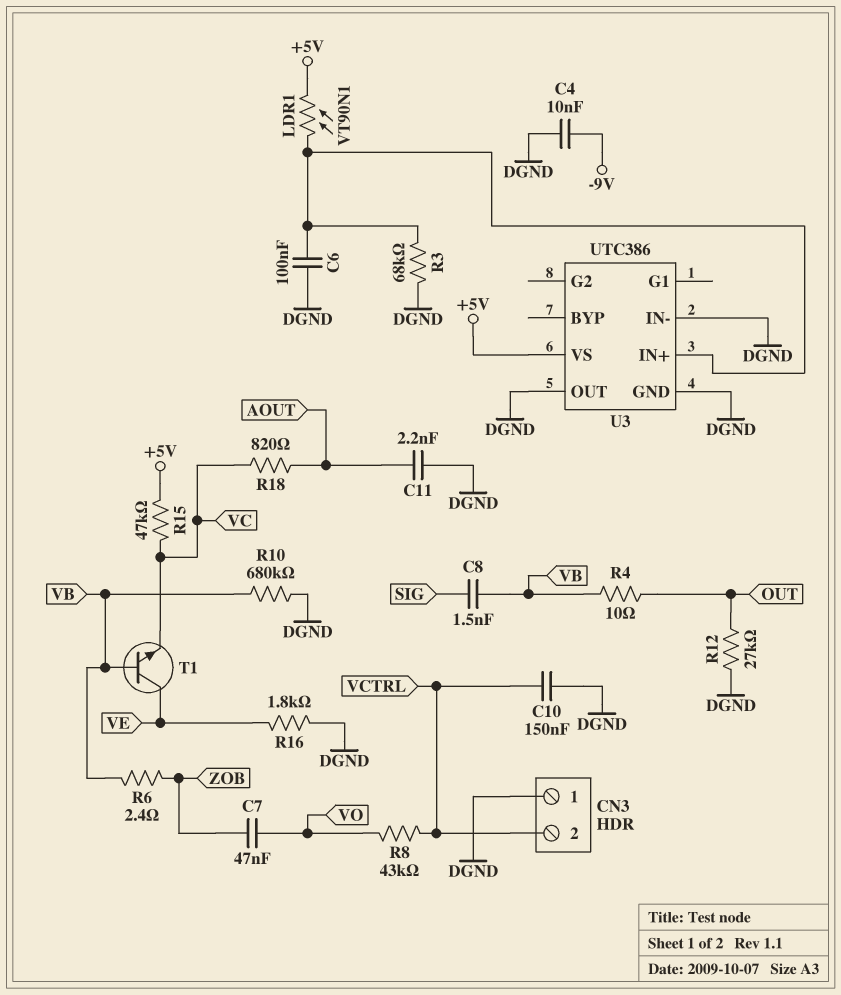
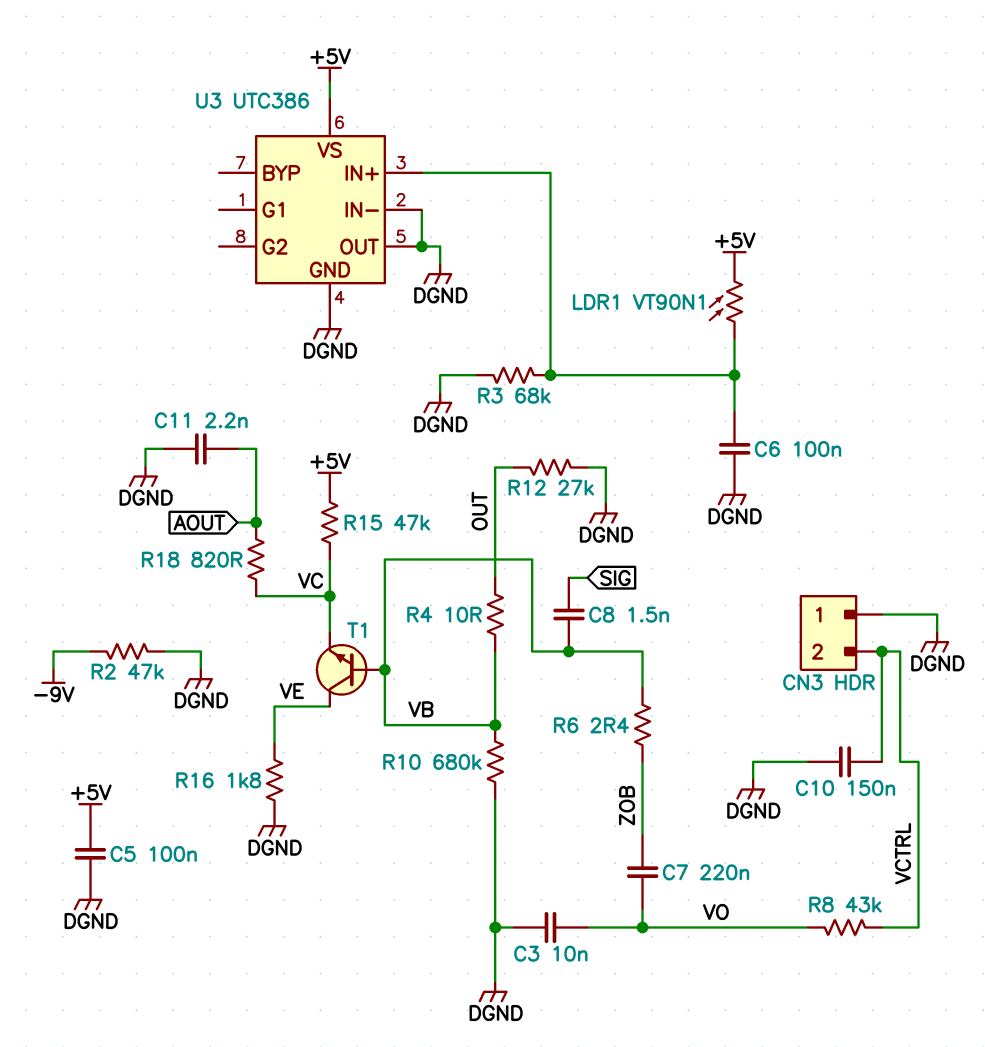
C3: none -> 10nF (DGND, VO)
C4: 10nF (-9V, DGND) -> none
C5: none -> 100nF (+5V, DGND)
C7: 47nF (VO, ZOB) -> 220nF (VO, ZOB)
R2: none -> 47k (-9V, DGND)

